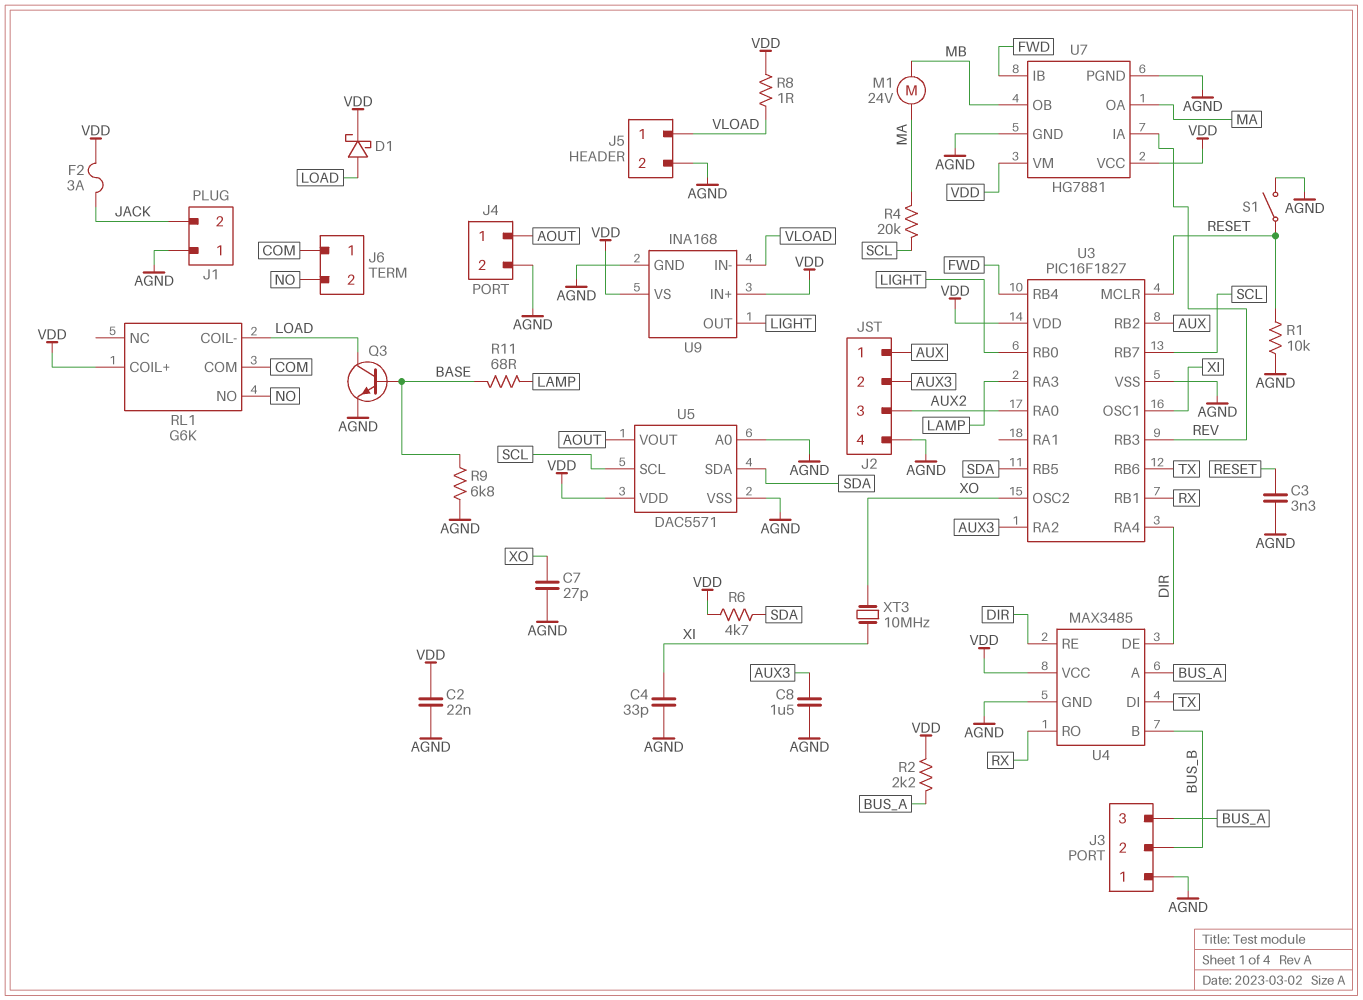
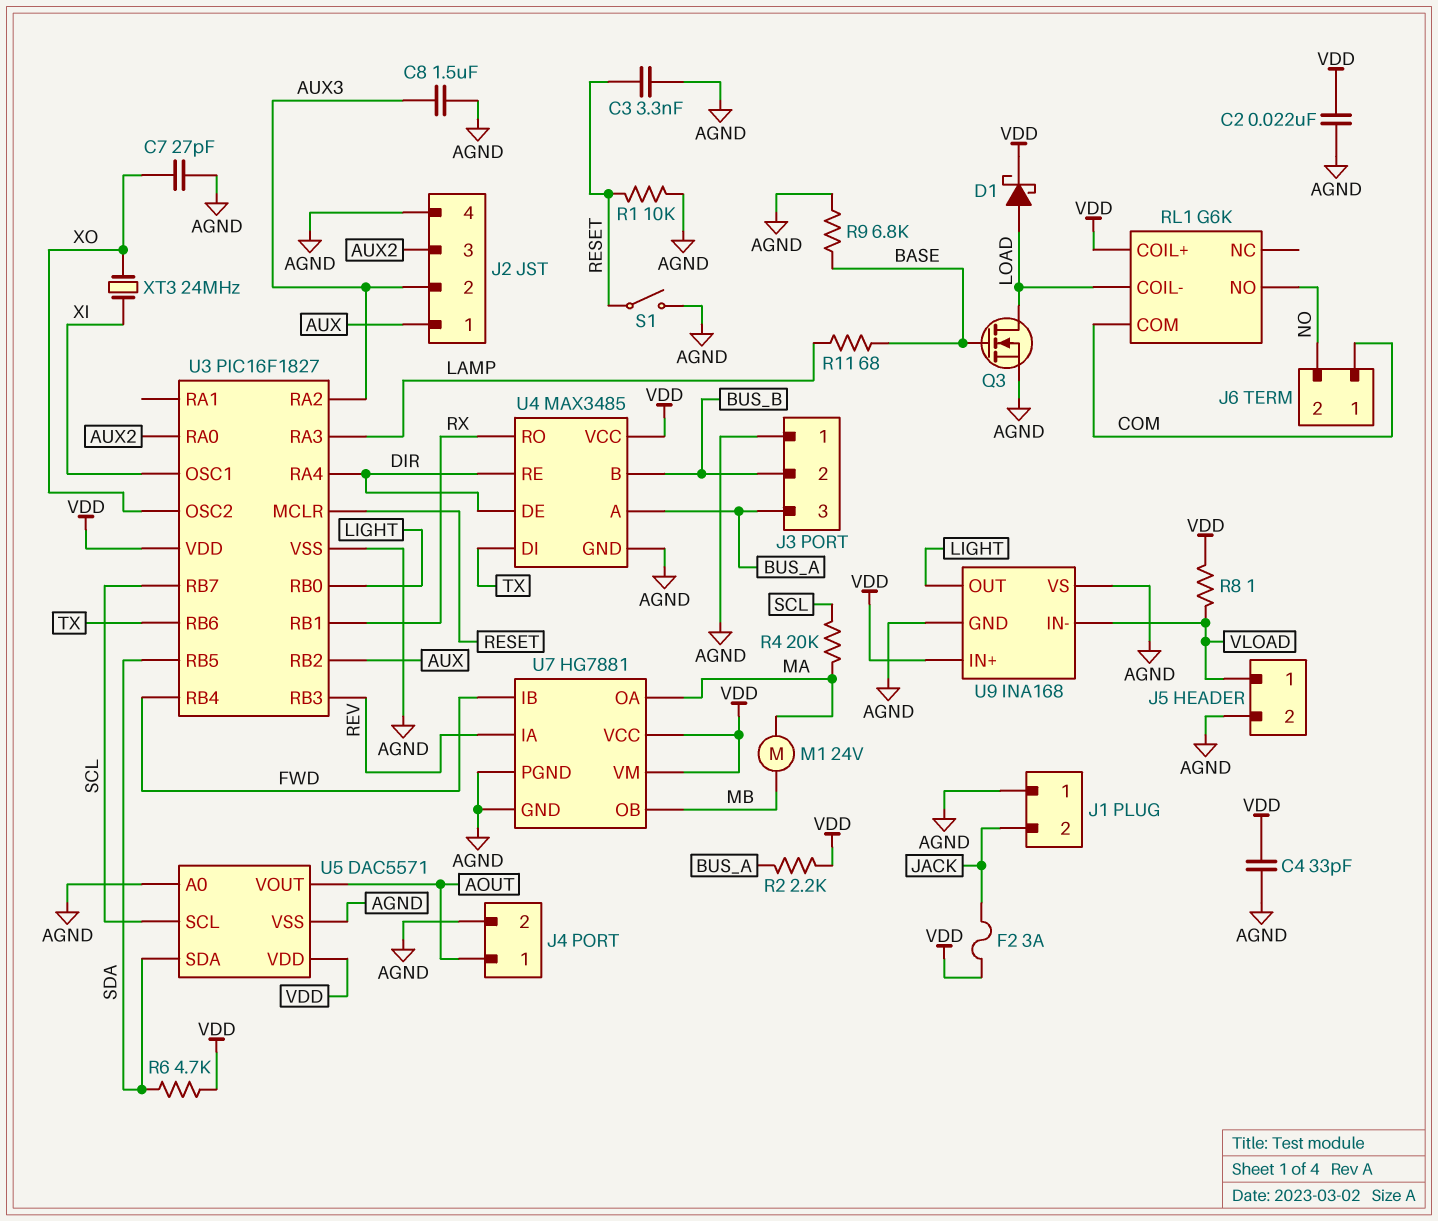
C4: 33pF (AGND, XI) -> 33pF (AGND, VDD)
Q3: NPN (B BASE, C LOAD, E AGND) -> NMOS (G BASE, D LOAD, S AGND)
U9 pin VS: VDD -> AGND
XT3: 10MHz (XI, XO) -> 24MHz (XI, XO)

